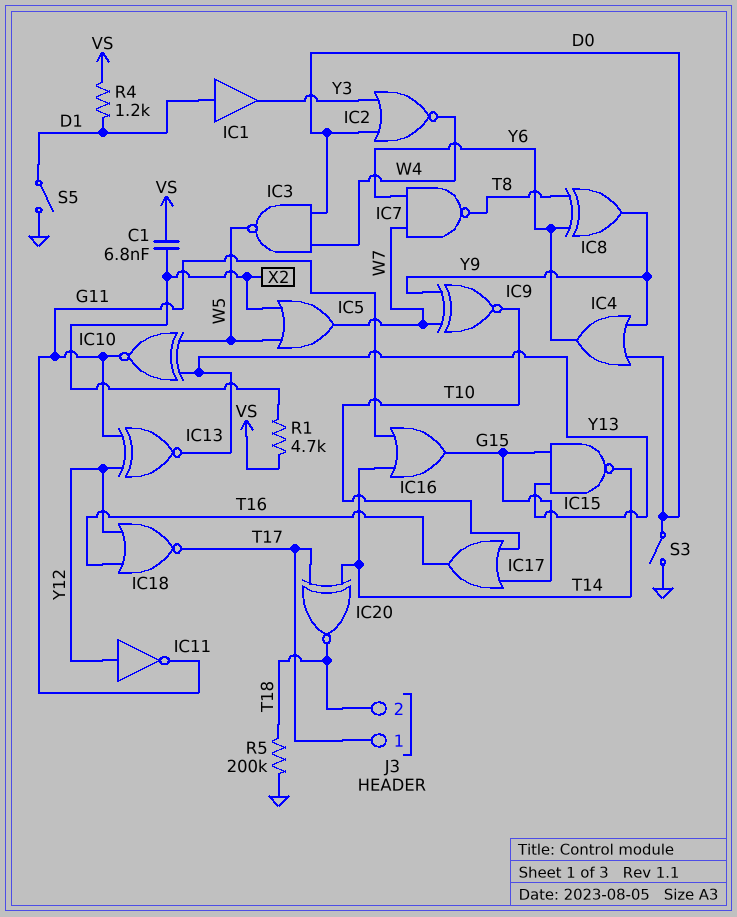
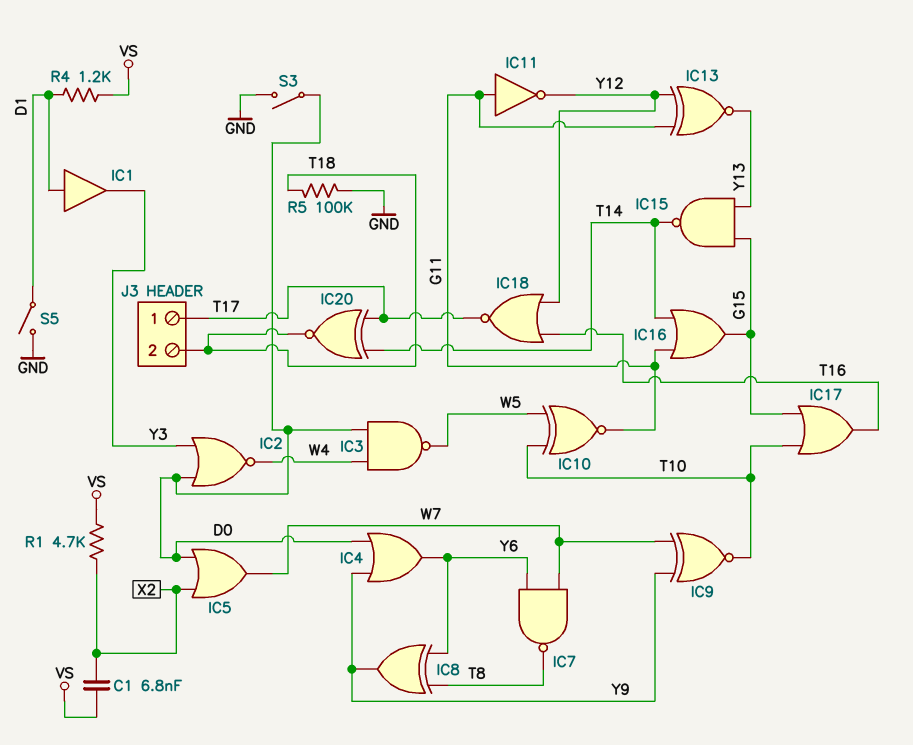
IC5: OR (in W5, in X2, out W7) -> OR (in D0, in X2, out W7)
IC10: XNOR (in W5, in Y13, out G11) -> XNOR (in T10, in W5, out G11)
IC11: NOT (in Y12, out G11) -> NOT (in G11, out Y12)
R5: 200k (GND, T18) -> 100k (GND, T18)

